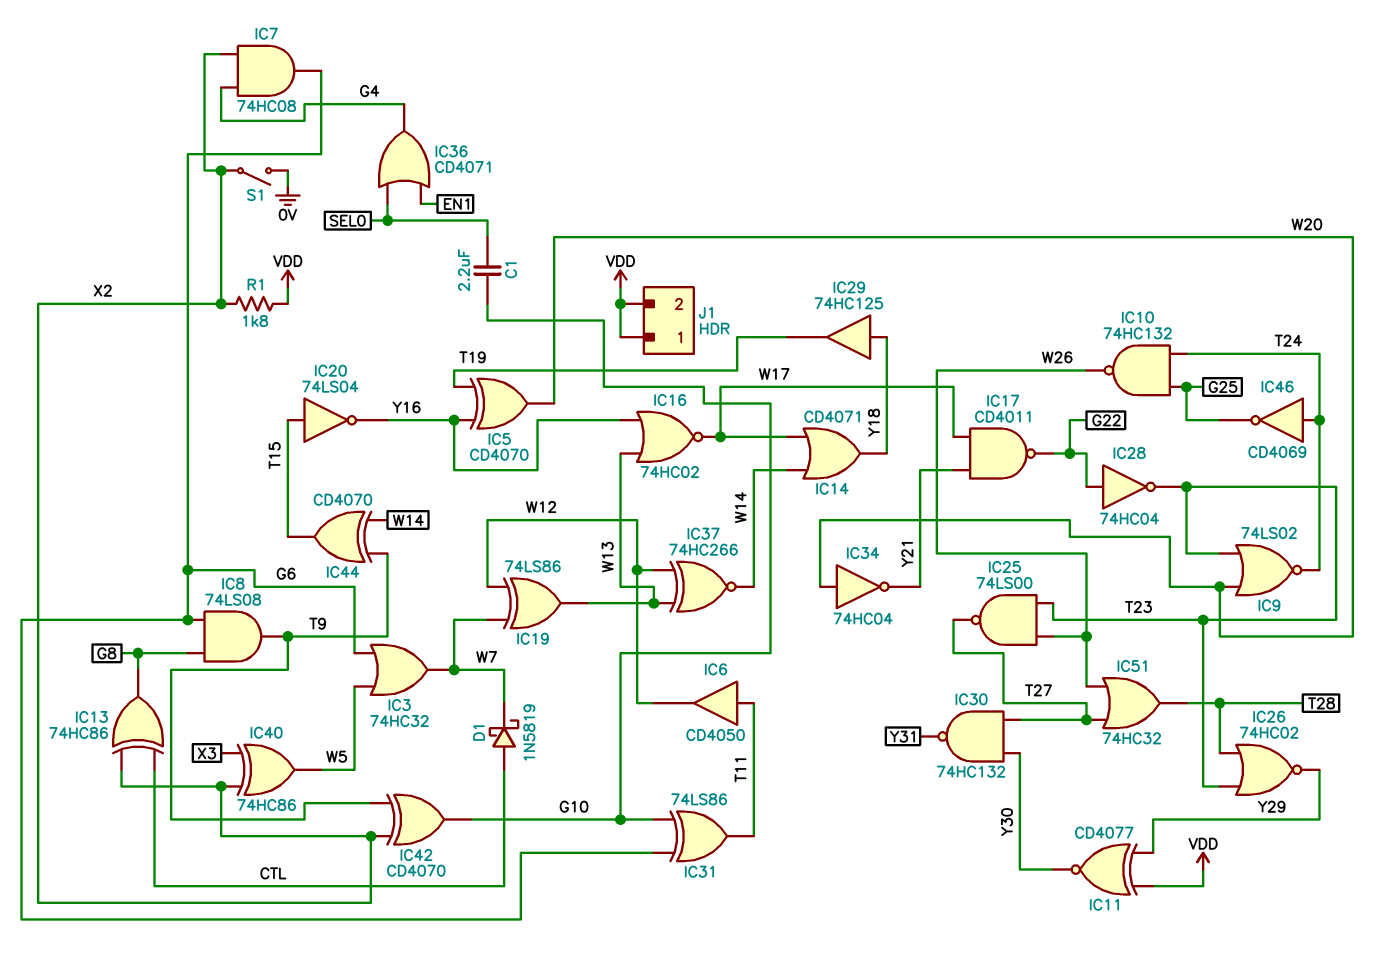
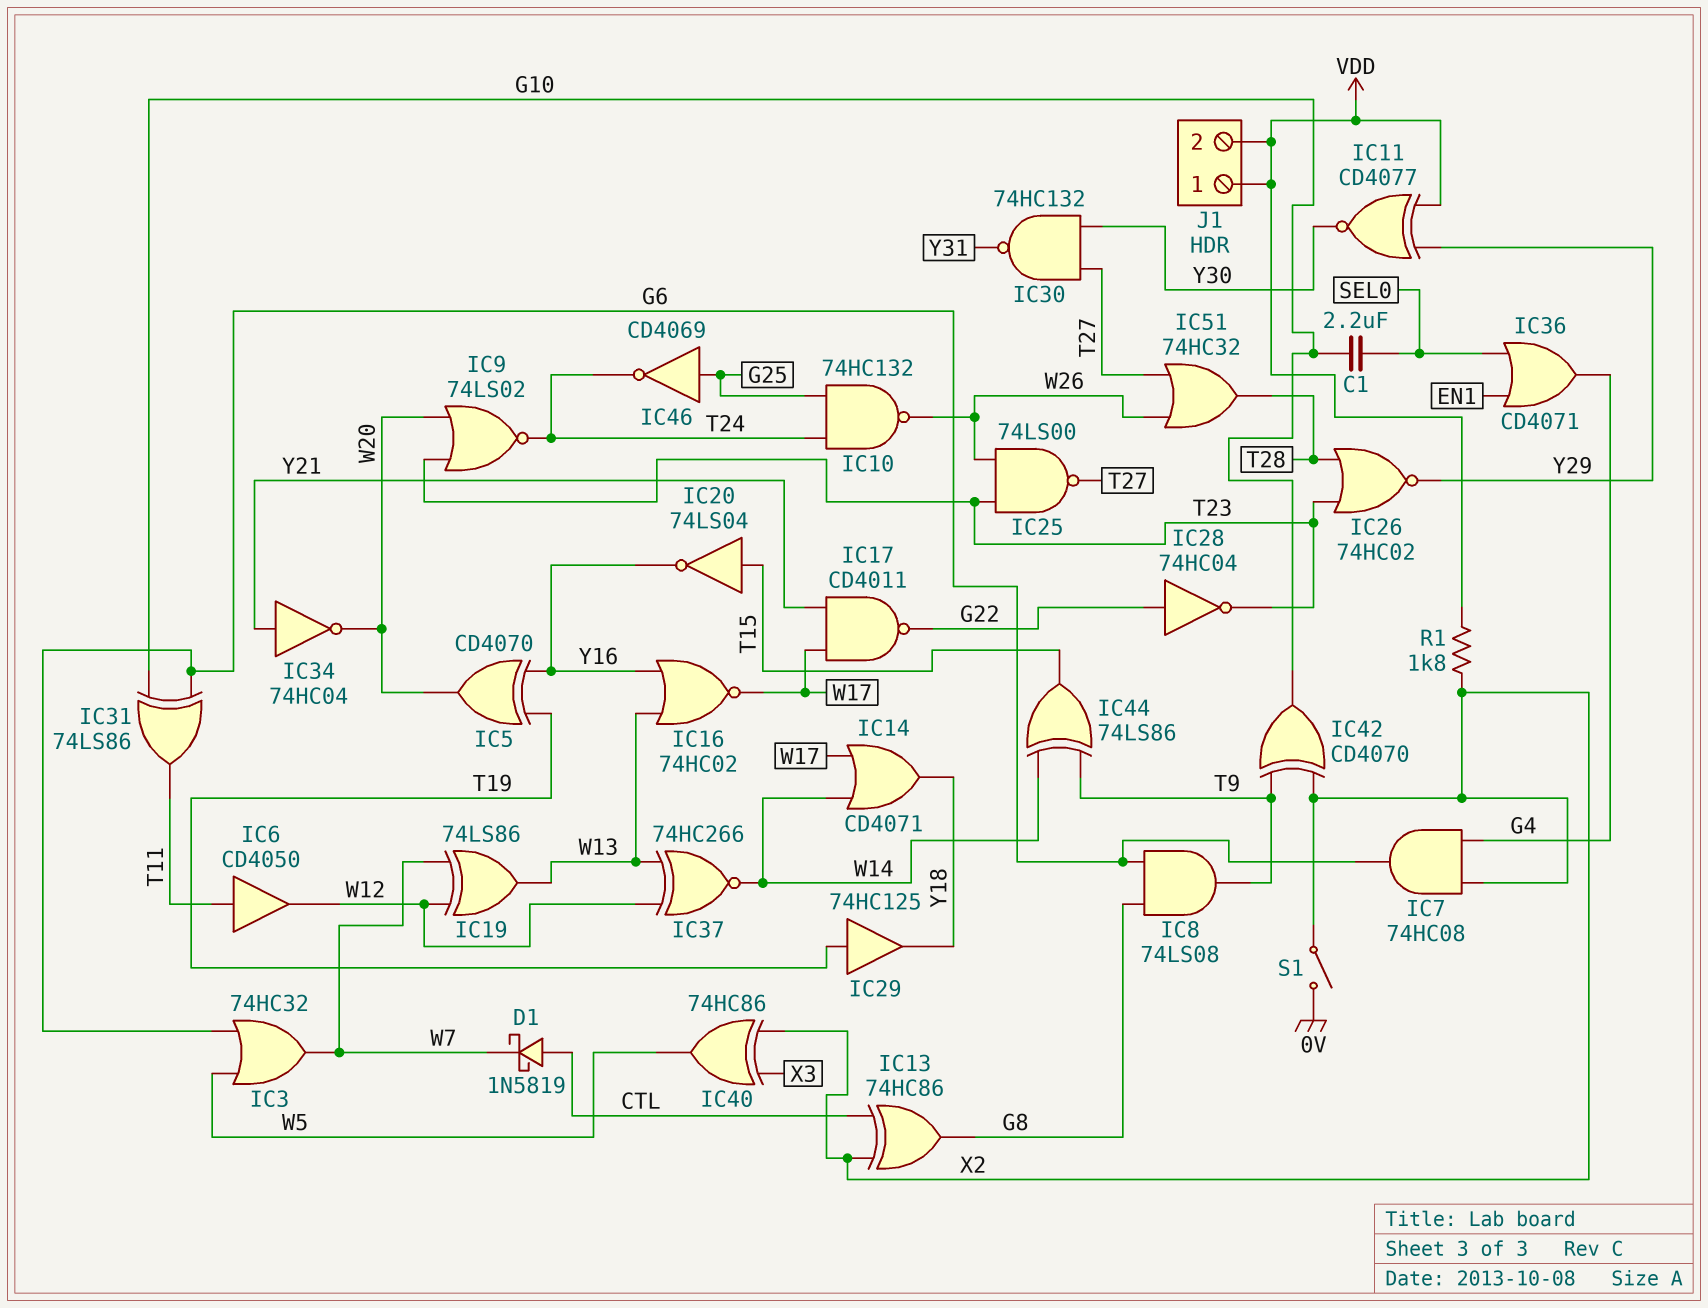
IC29: buffer 74HC125 (in Y18, out T19) -> buffer 74HC125 (in T19, out Y18)
IC34: NOT 74HC04 (in W20, out Y21) -> NOT 74HC04 (in Y21, out W20)
IC44: XOR CD4070 (in T9, in W14, out T15) -> XOR 74LS86 (in T9, in W14, out T15)
IC46: NOT CD4069 (in T24, out G25) -> NOT CD4069 (in G25, out T24)

